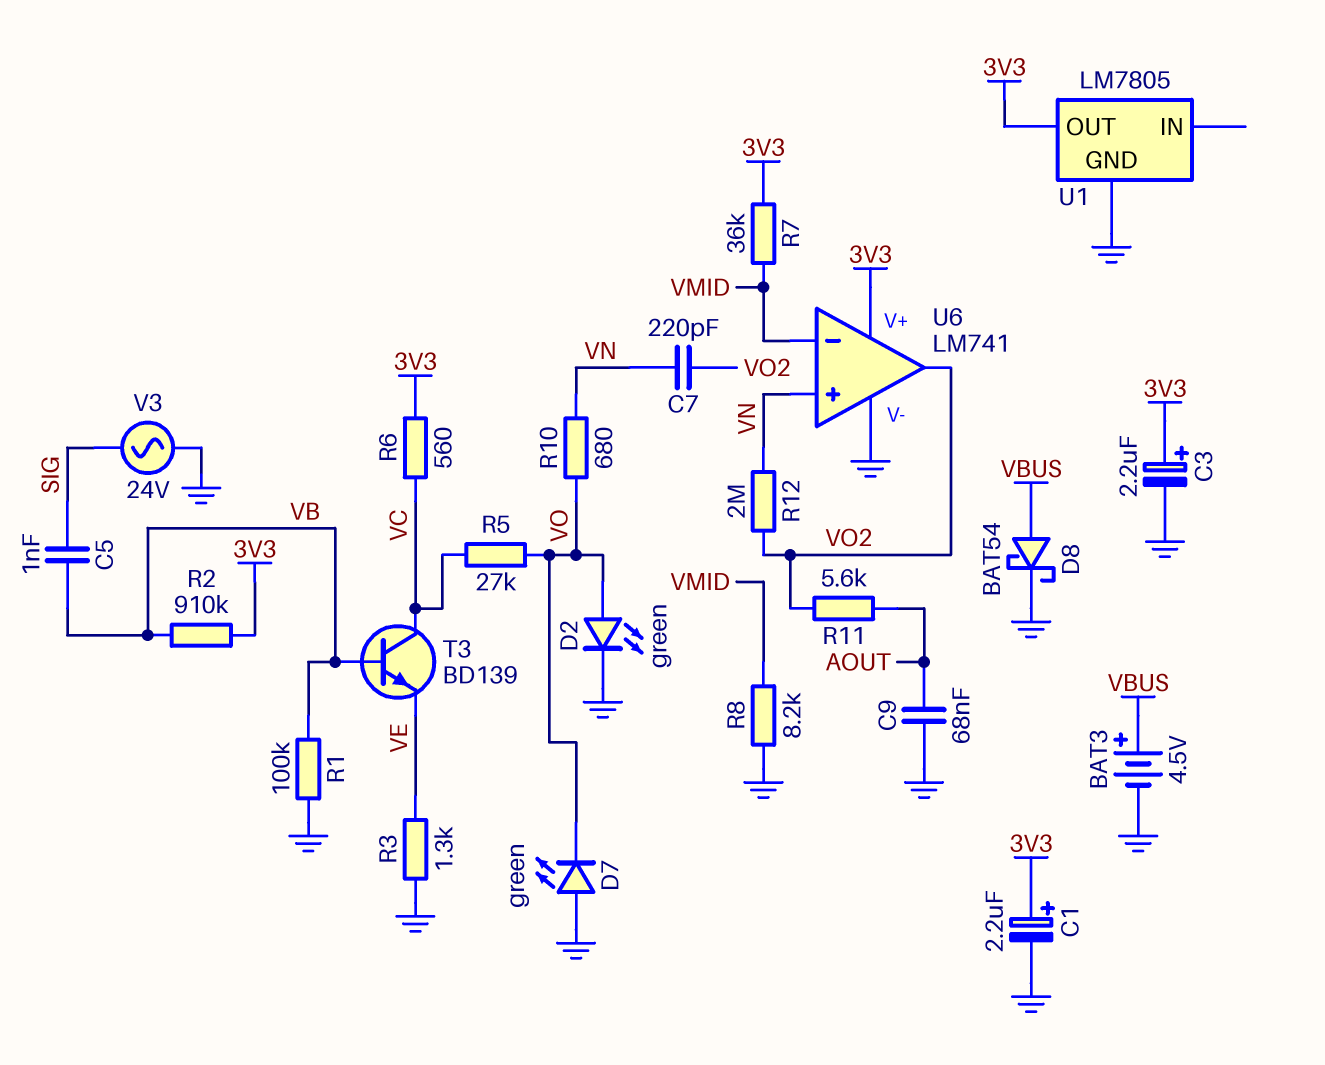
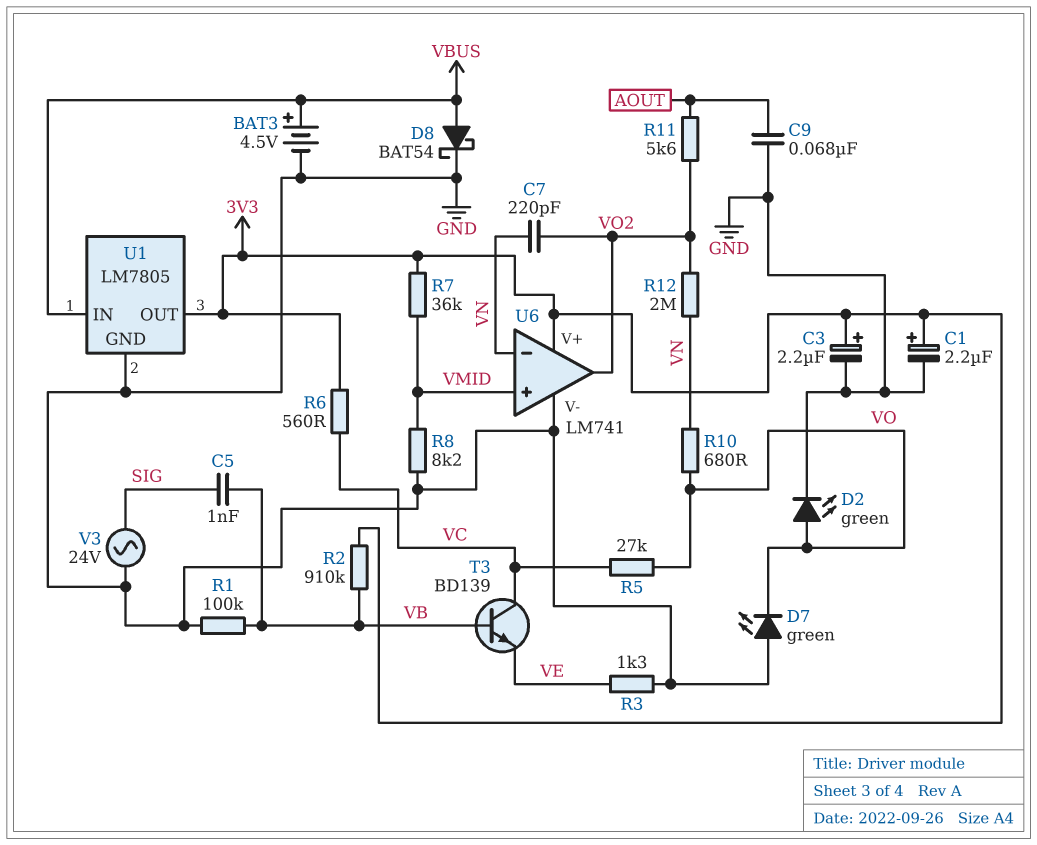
U1 pin IN: none -> VBUS
U6 pin in+: VN -> VMID
U6 pin in-: VMID -> VN

